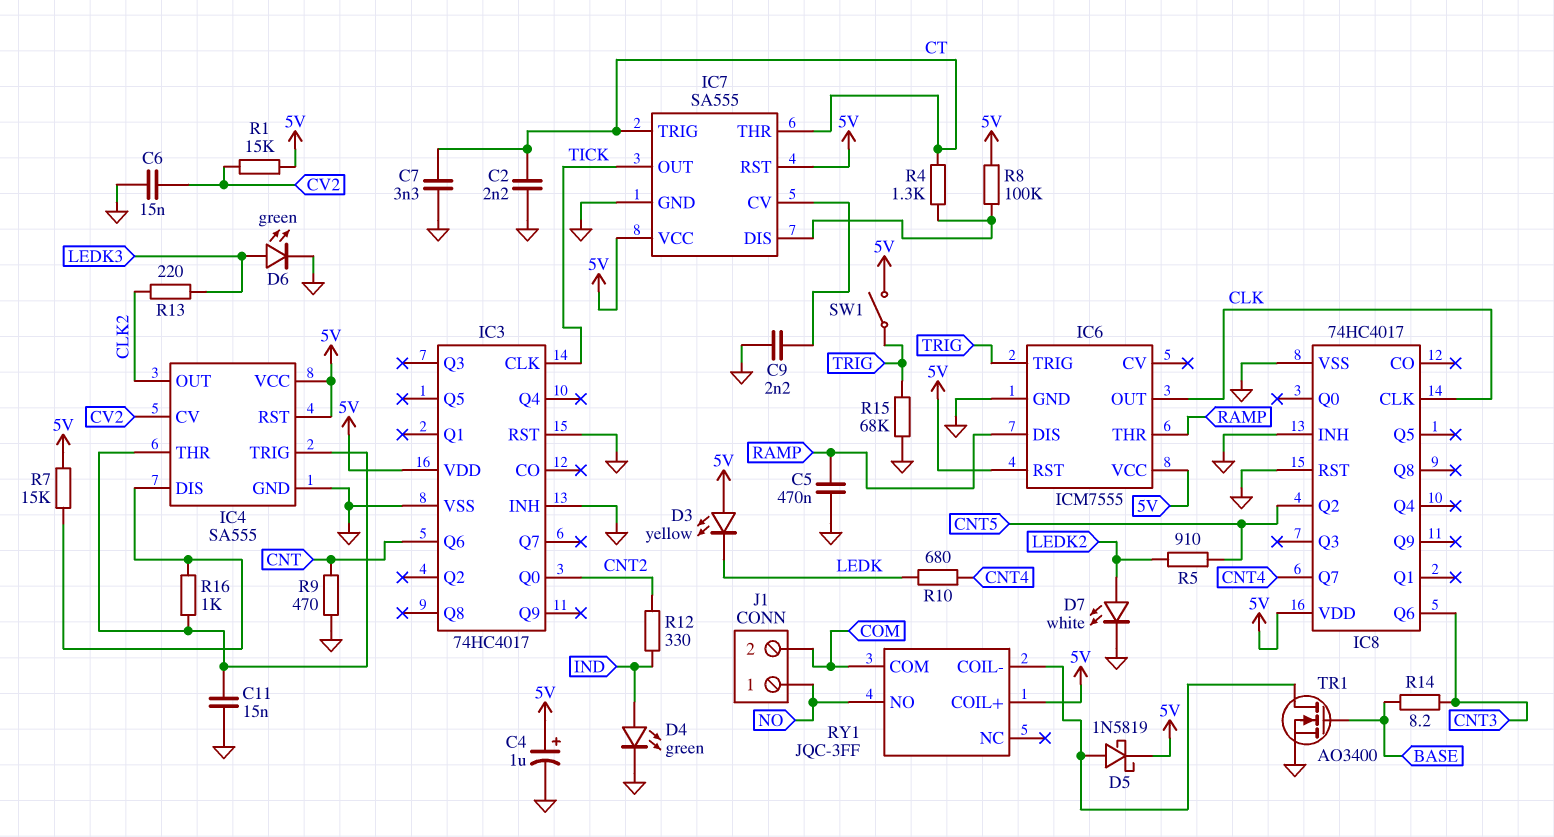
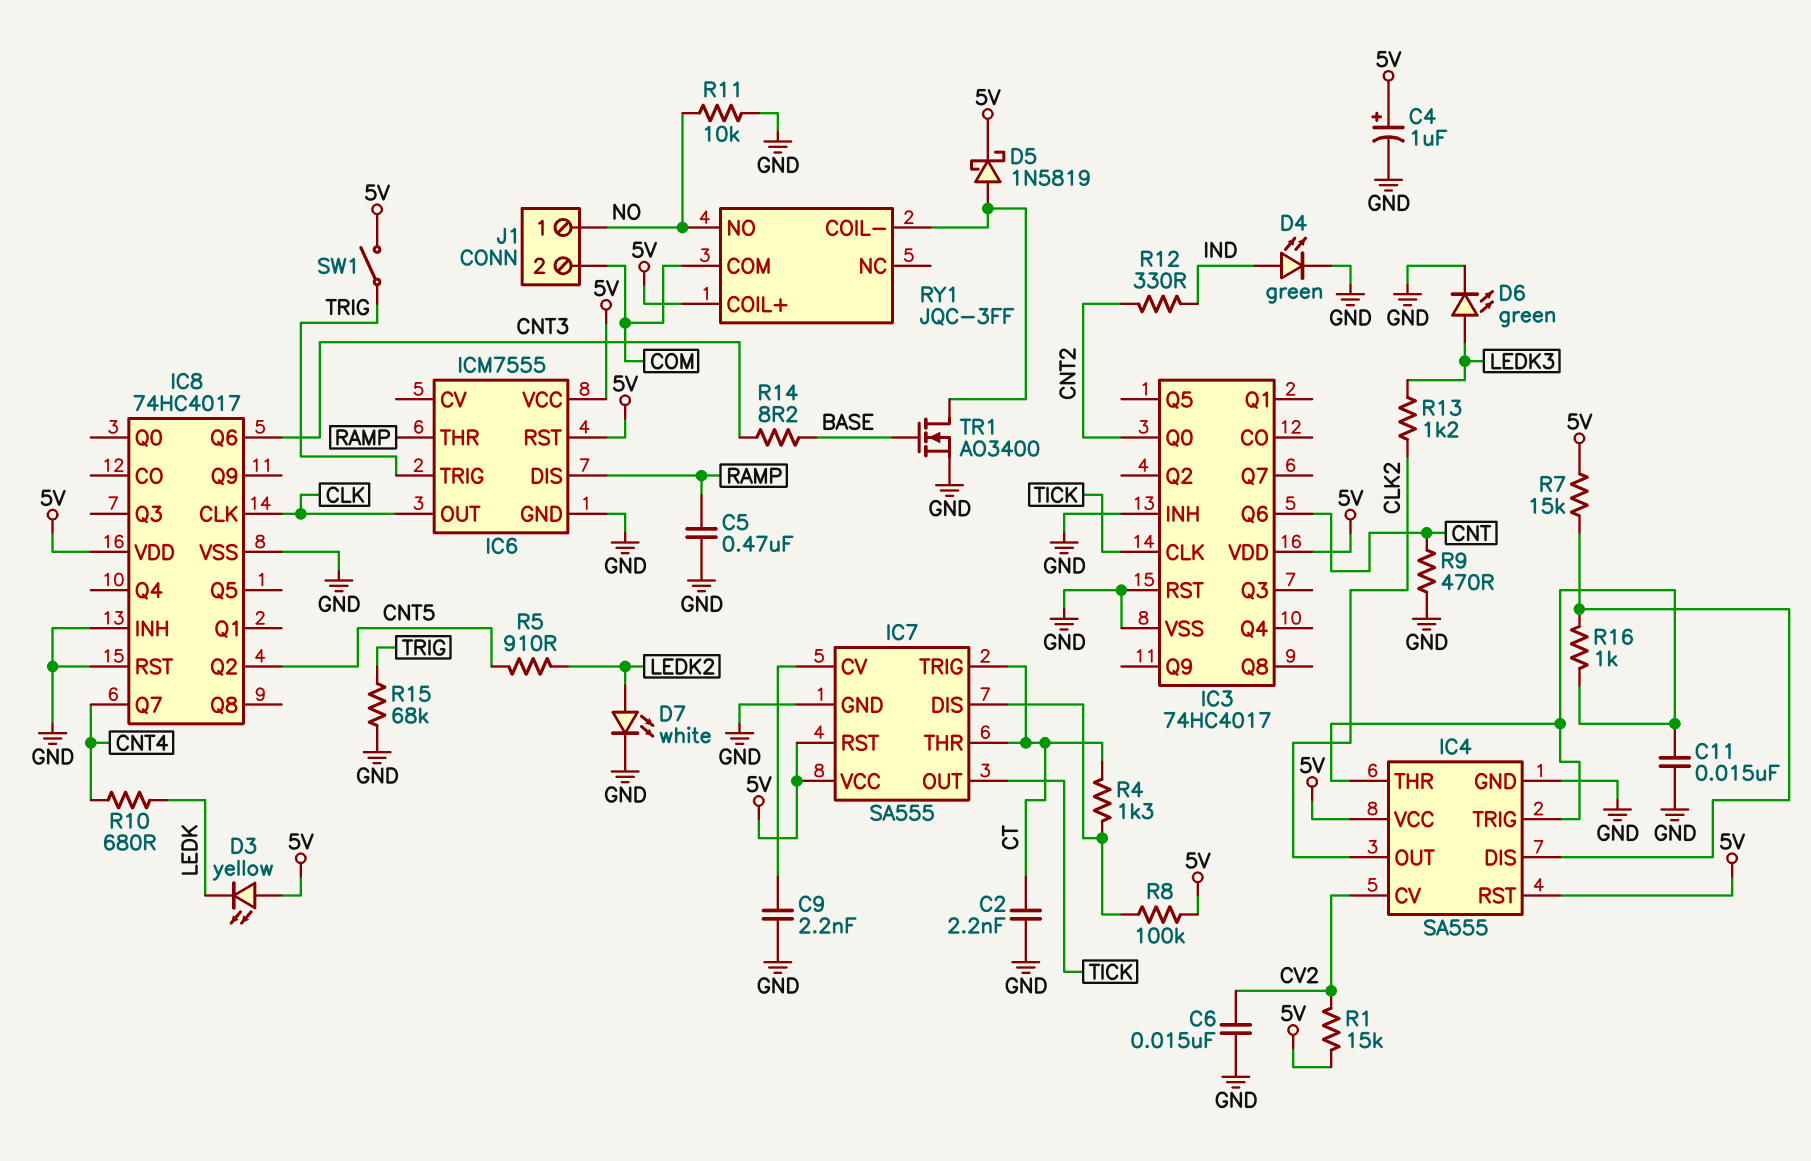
C7: 3.3nF (CT, GND) -> none
R11: none -> 10k (GND, NO)
R13: 220 (CLK2, LEDK3) -> 1.2k (CLK2, LEDK3)

